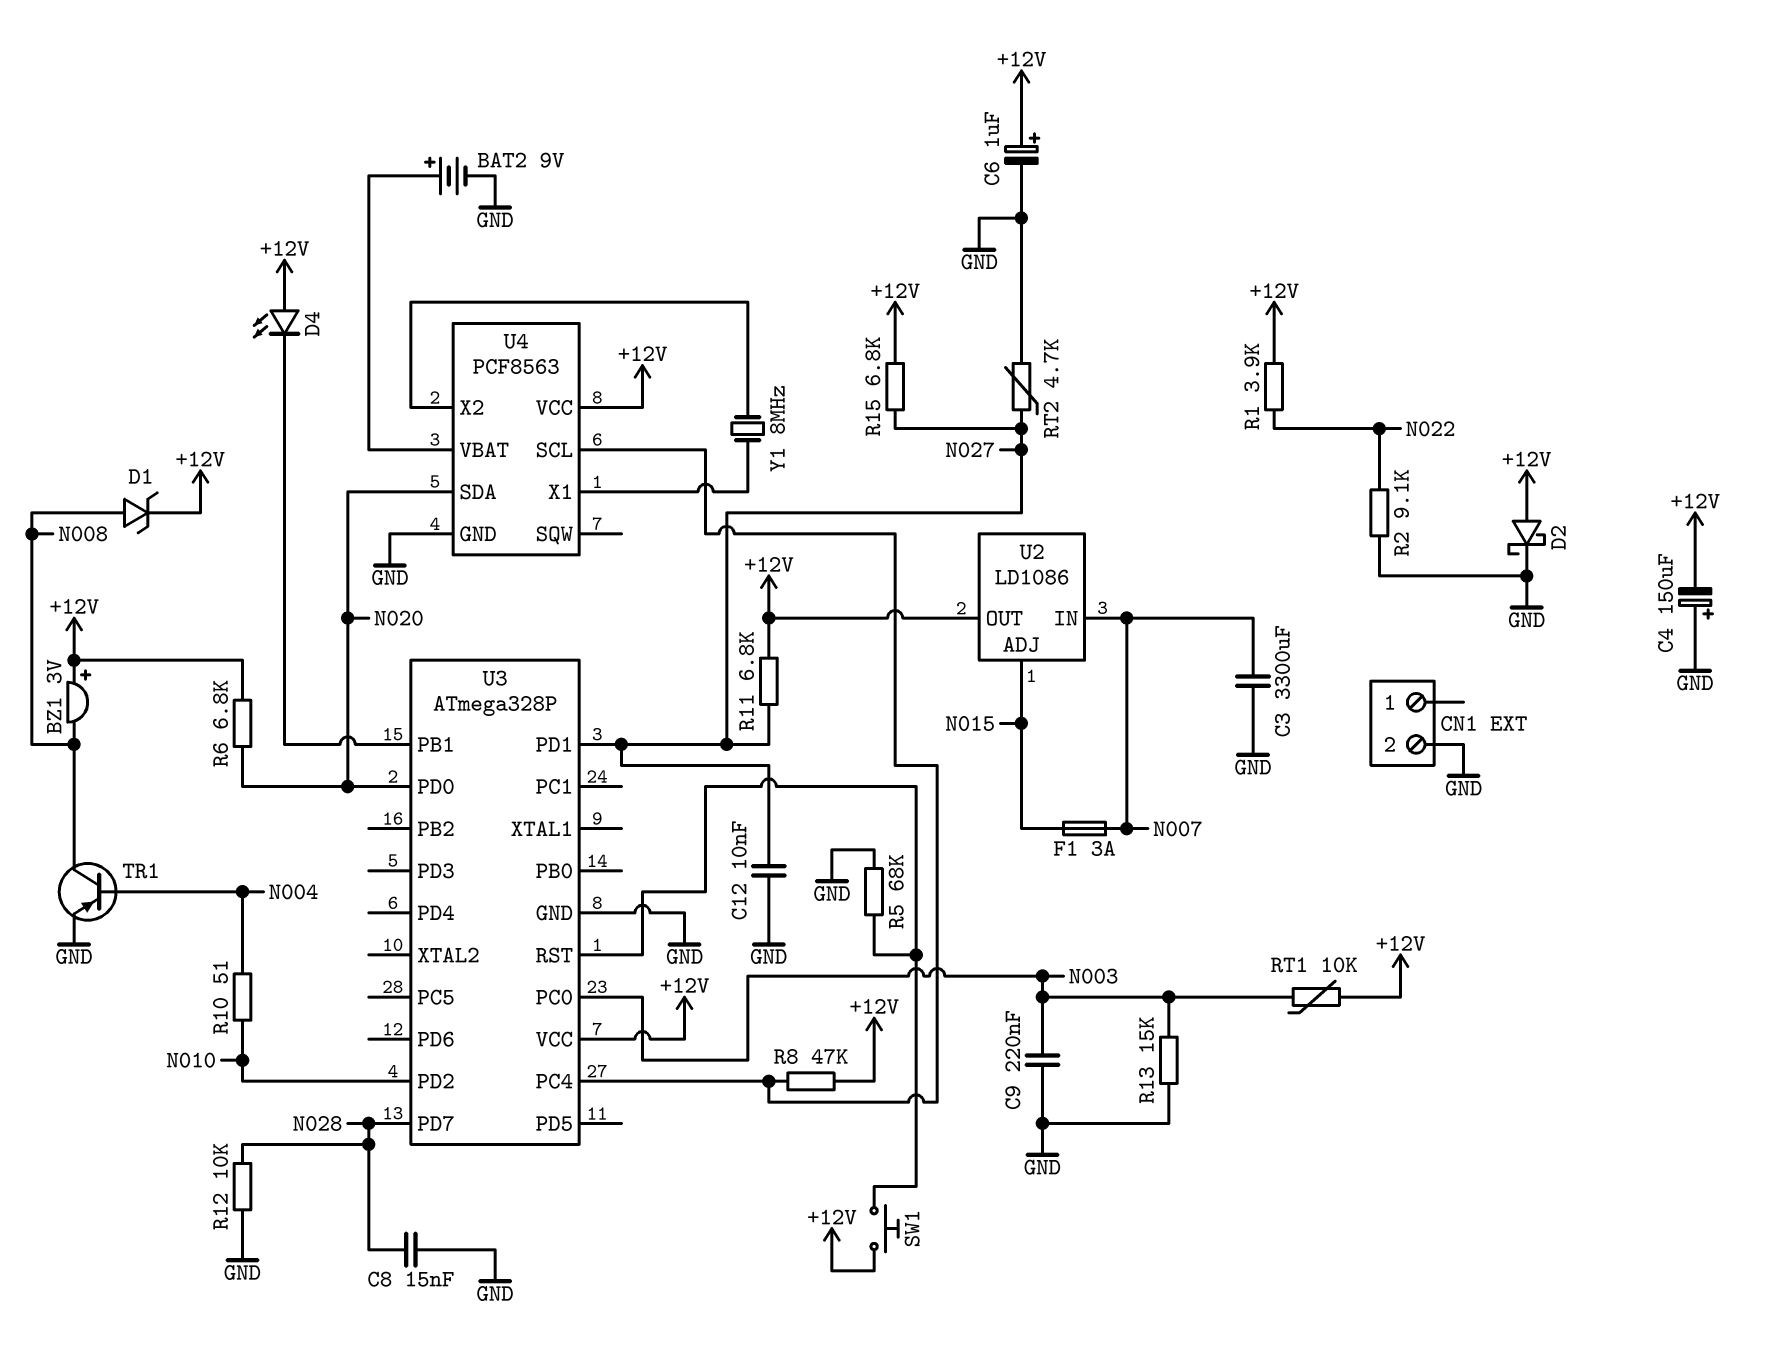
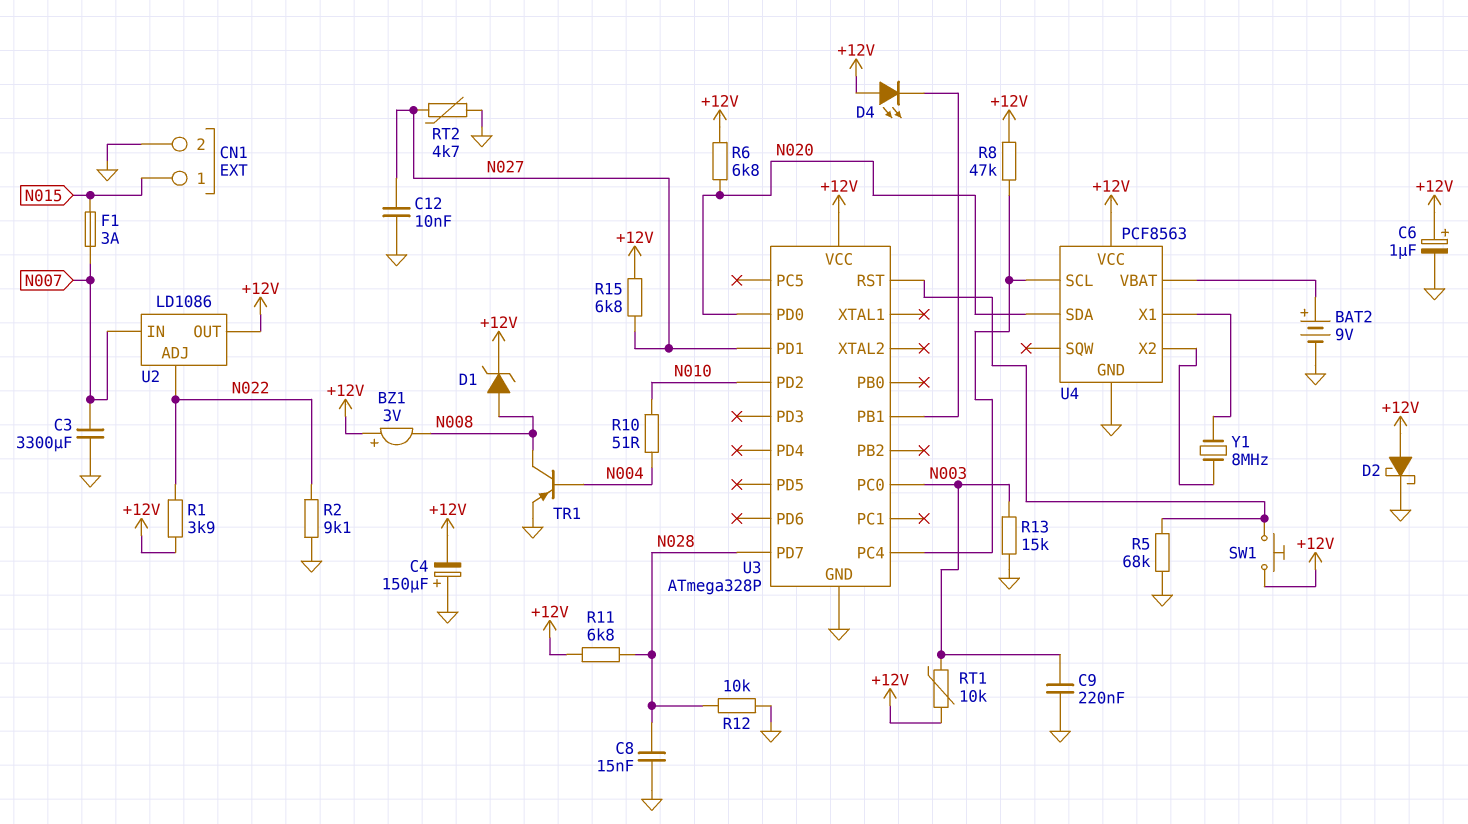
CN1 pin 1: none -> N015
R11: 6.8k (+12V, N027) -> 6.8k (+12V, N028)
U2 pin ADJ: N015 -> N022

